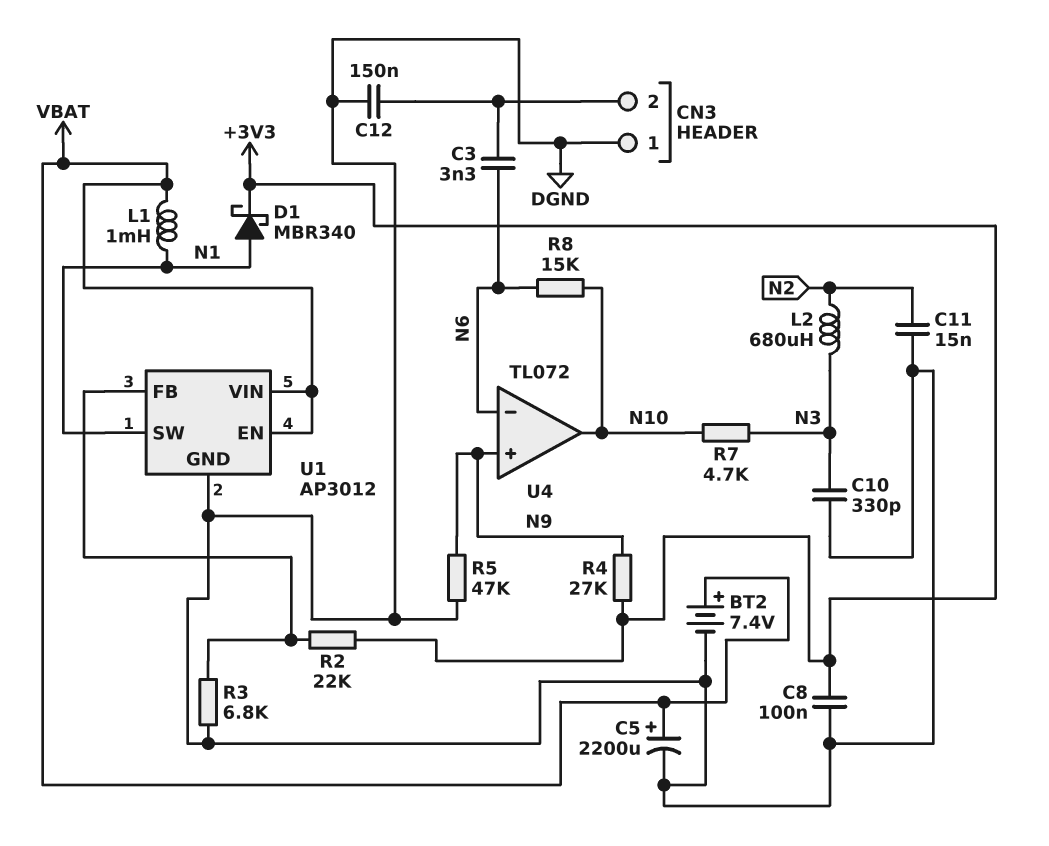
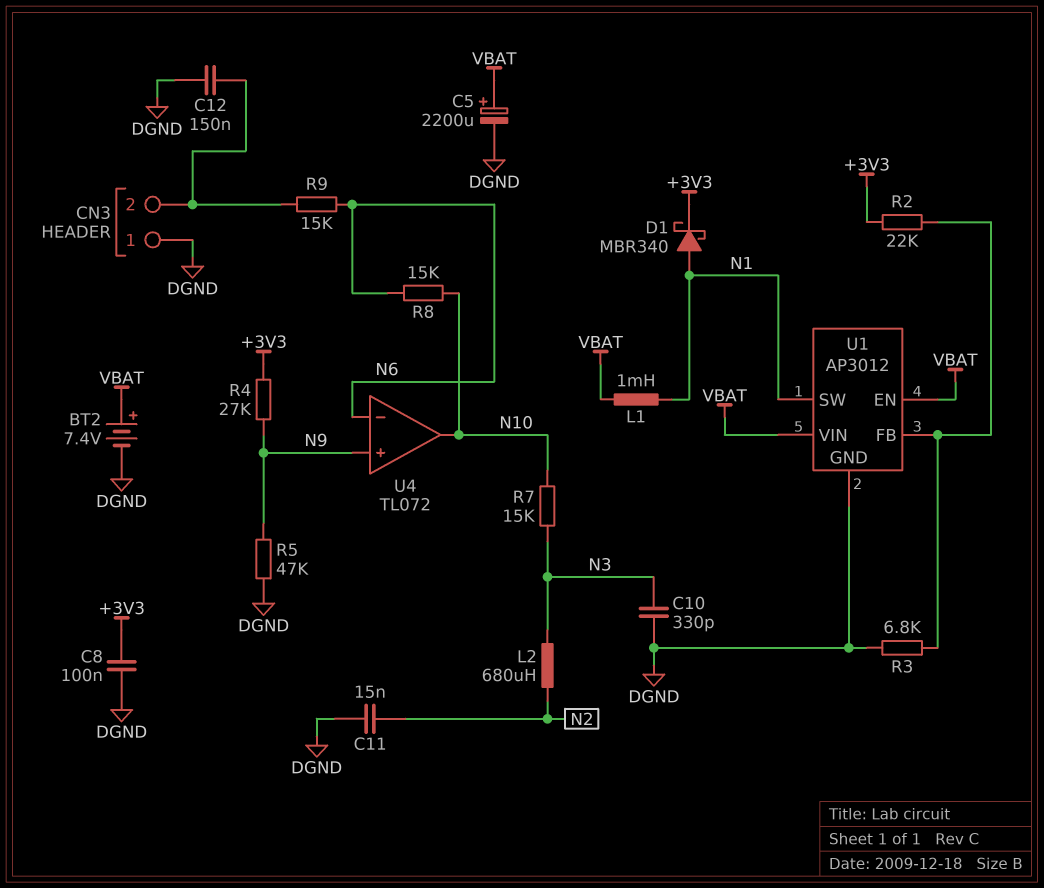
C3: 3.3nF (CN3/2, N6) -> none
R7: 4.7k (N3, N10) -> 15k (N3, N10)
R9: none -> 15k (CN3/2, N6)

